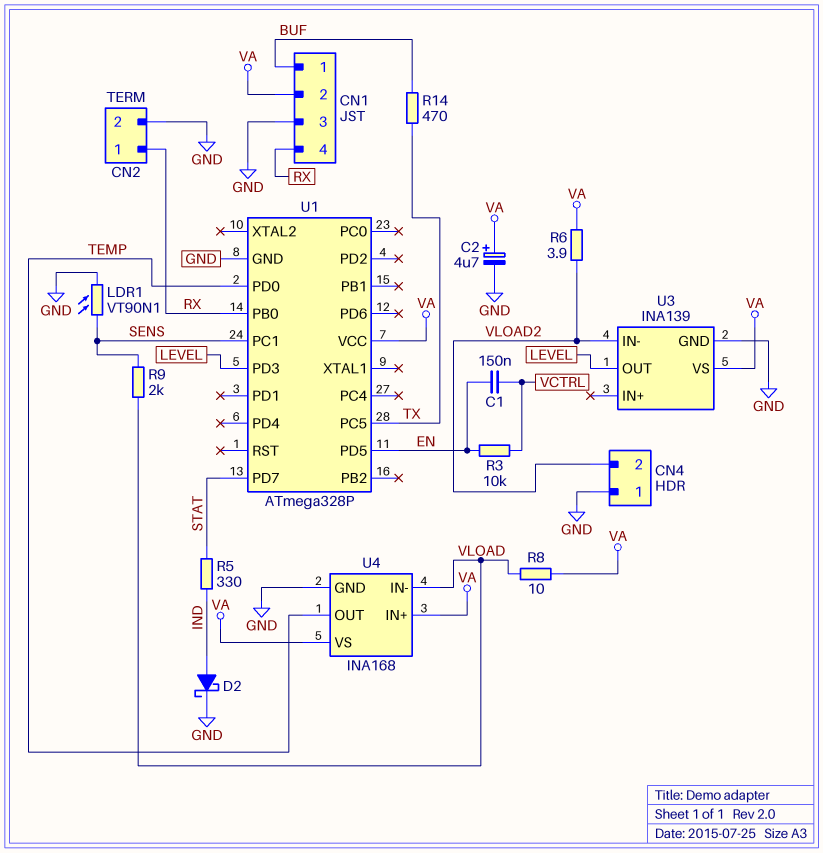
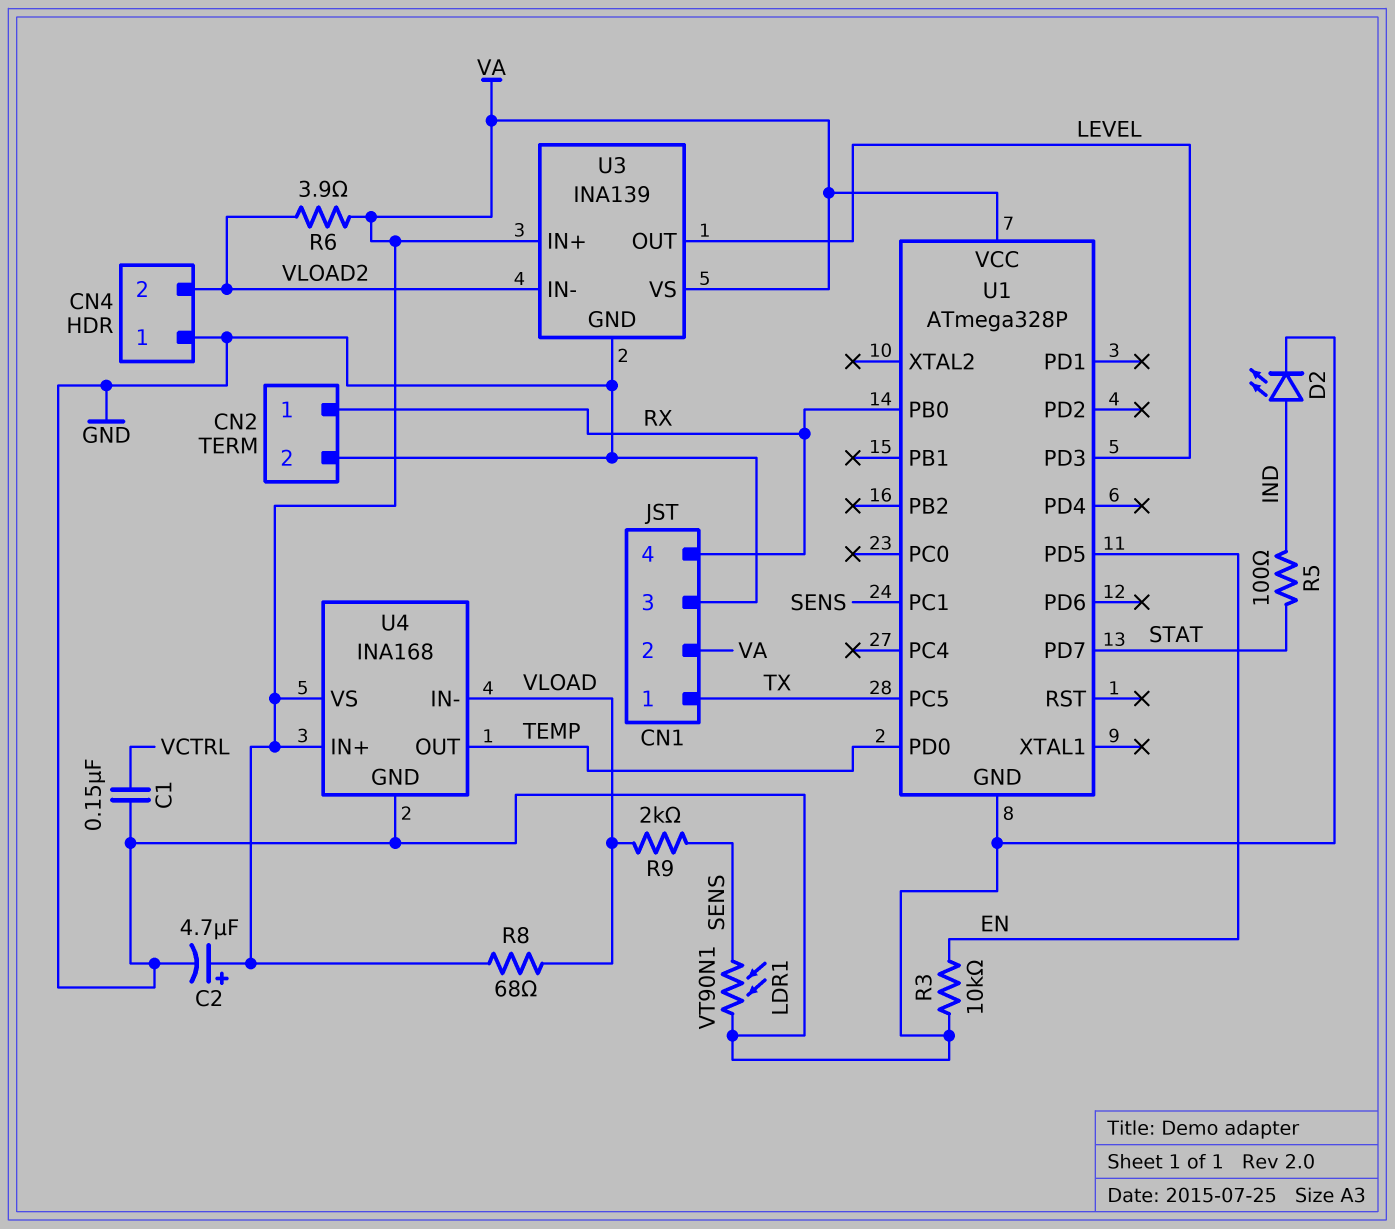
C1: 150nF (EN, VCTRL) -> 150nF (GND, VCTRL)
CN1 pin 1: BUF -> TX
D2: schottky (A IND, K GND) -> LED (A IND, K GND)
R3: 10k (EN, VCTRL) -> 10k (EN, GND)
R5: 330 (IND, STAT) -> 100 (IND, STAT)
R8: 10 (VA, VLOAD) -> 68 (VA, VLOAD)
R14: 470 (BUF, TX) -> none
U3 pin IN+: none -> VA

